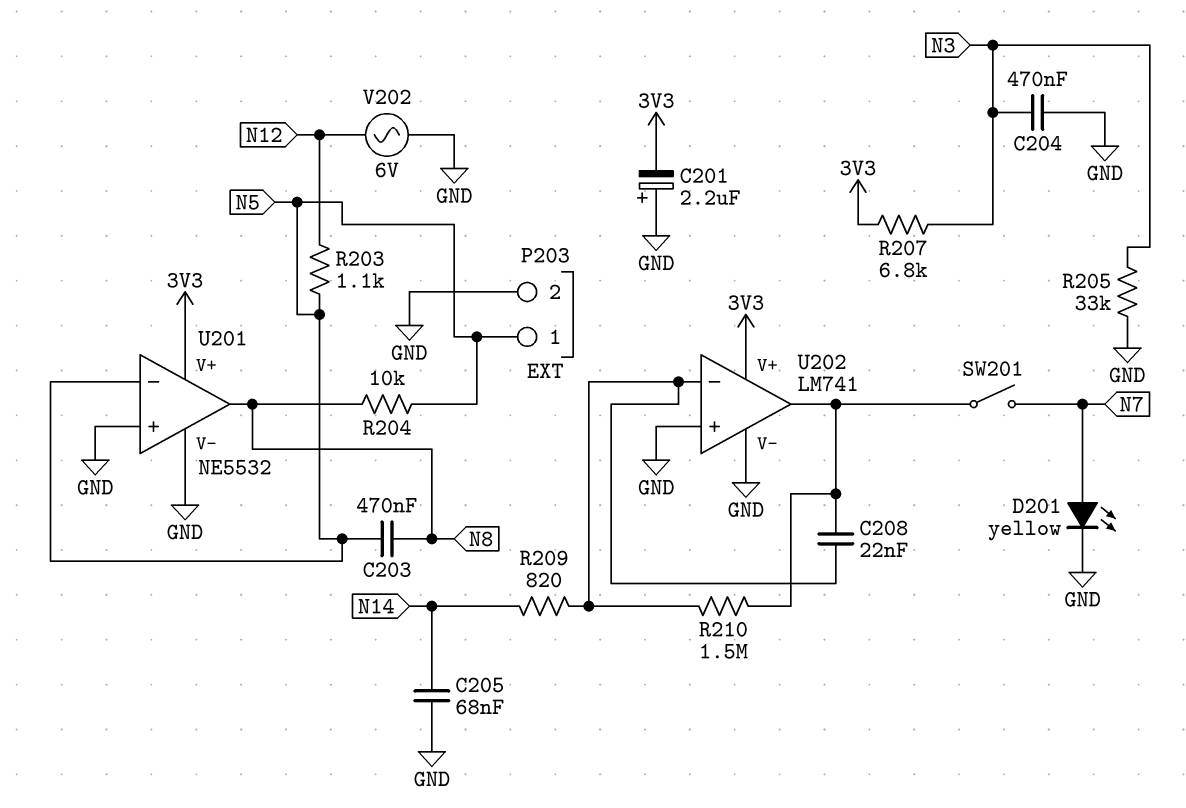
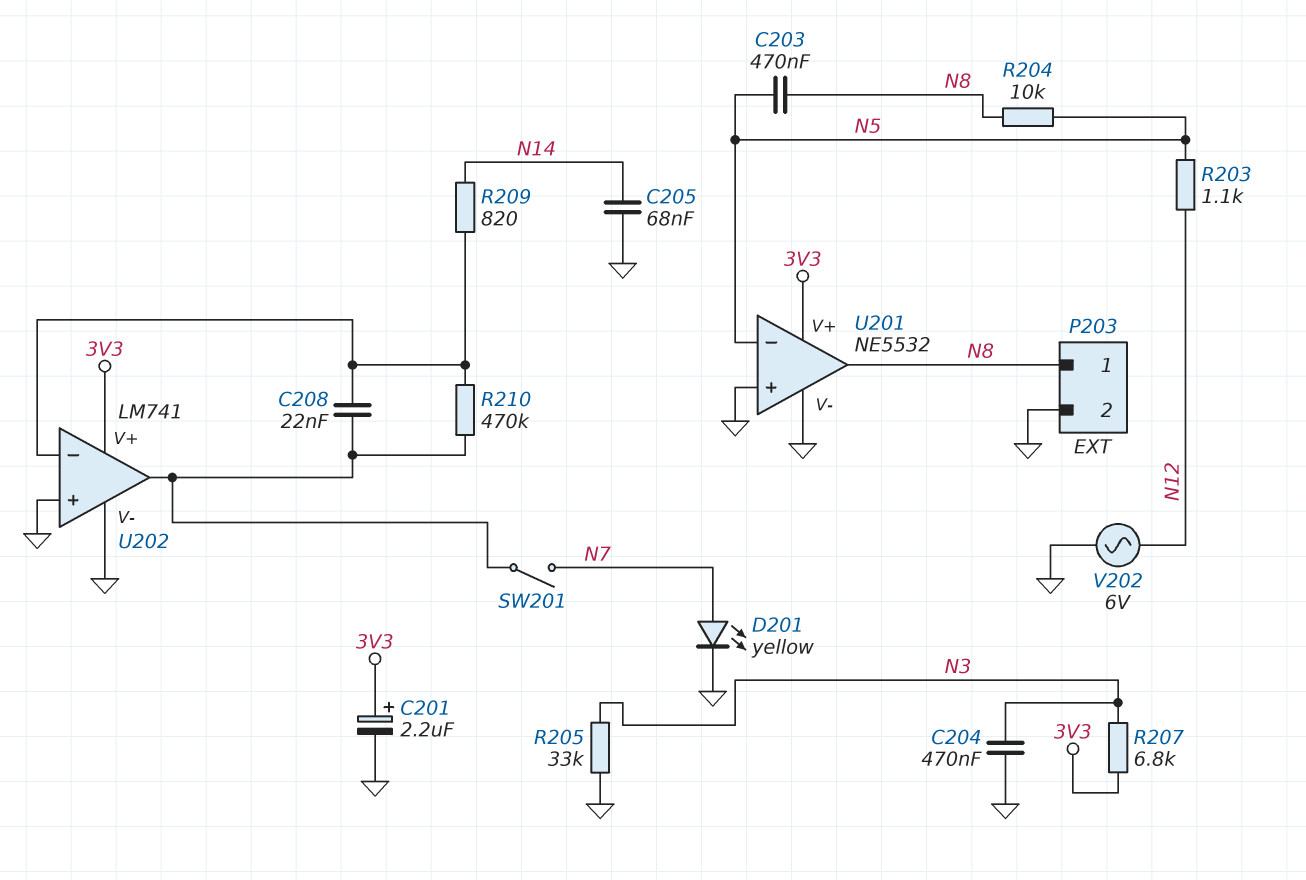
C201: 2.2uF (plus GND, minus 3V3) -> 2.2uF (plus 3V3, minus GND)
P203 pin 1: N5 -> N8
R210: 1.5M (U202/in-, U202/out) -> 470k (U202/in-, U202/out)

